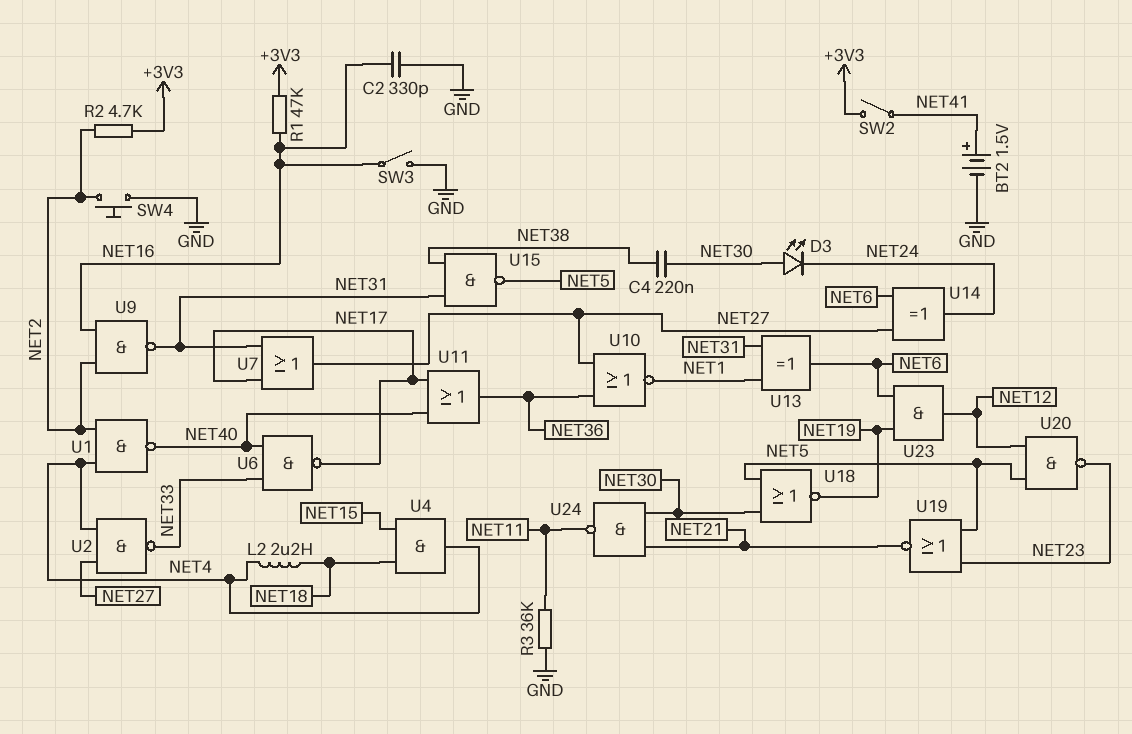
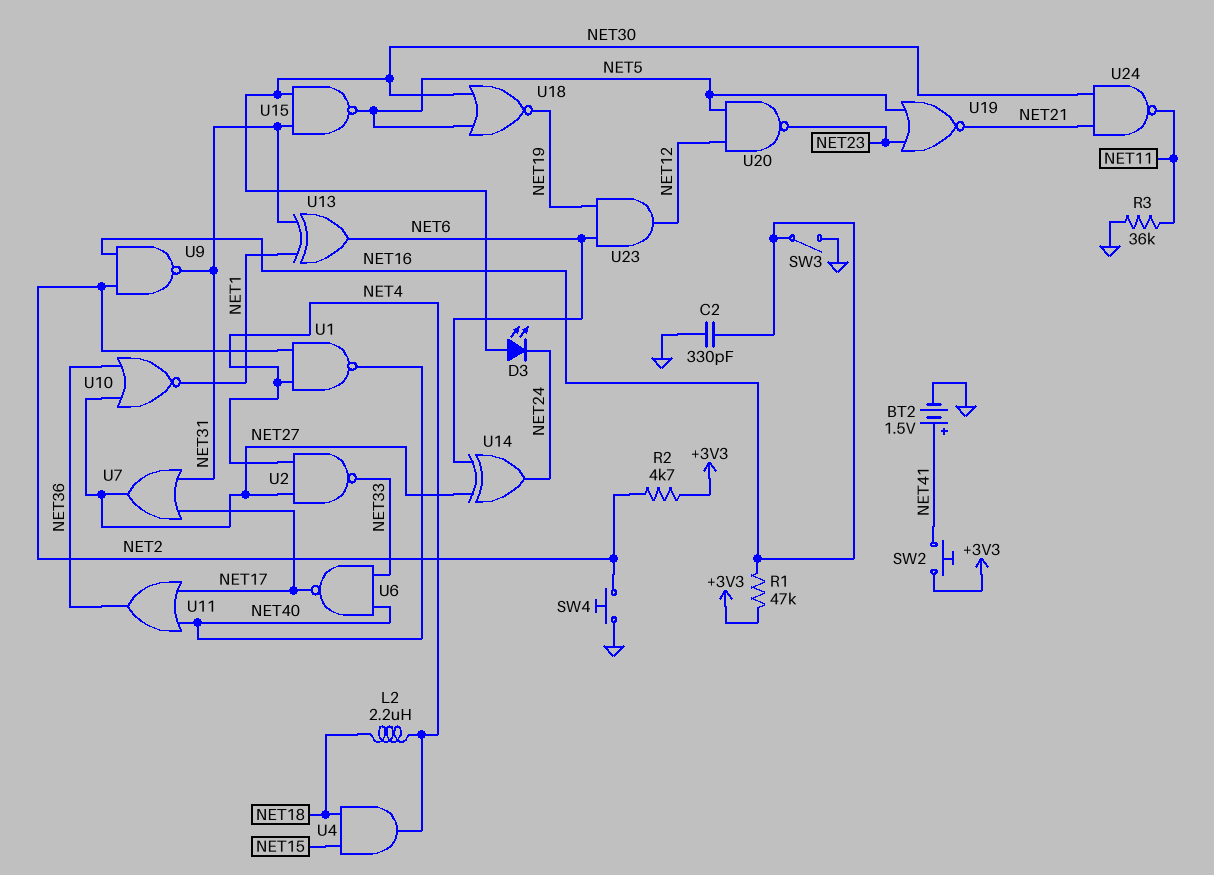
C4: 220nF (NET30, NET38) -> none
SW2: switch (+3V3, NET41) -> button (+3V3, NET41)
U15: NAND (in NET31, in NET38, out NET5) -> NAND (in NET30, in NET31, out NET5)

